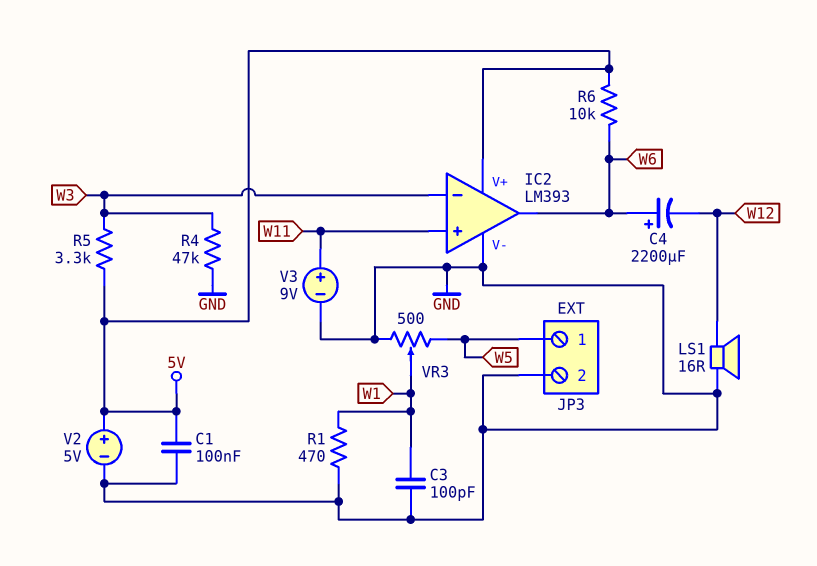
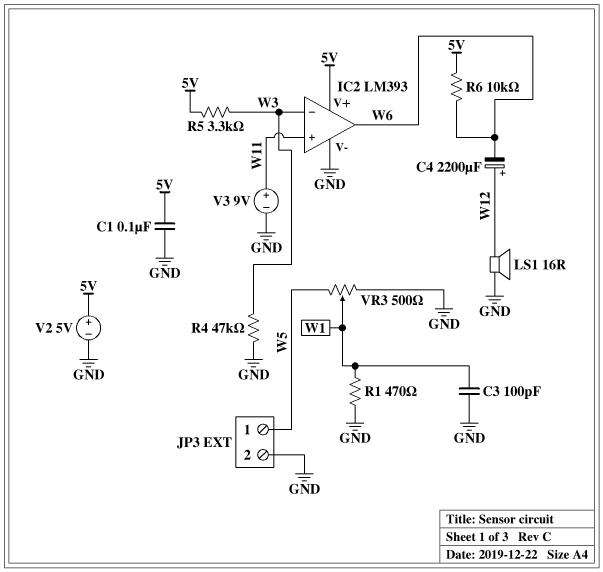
C4: 2200uF (plus W6, minus W12) -> 2200uF (plus W12, minus W6)

